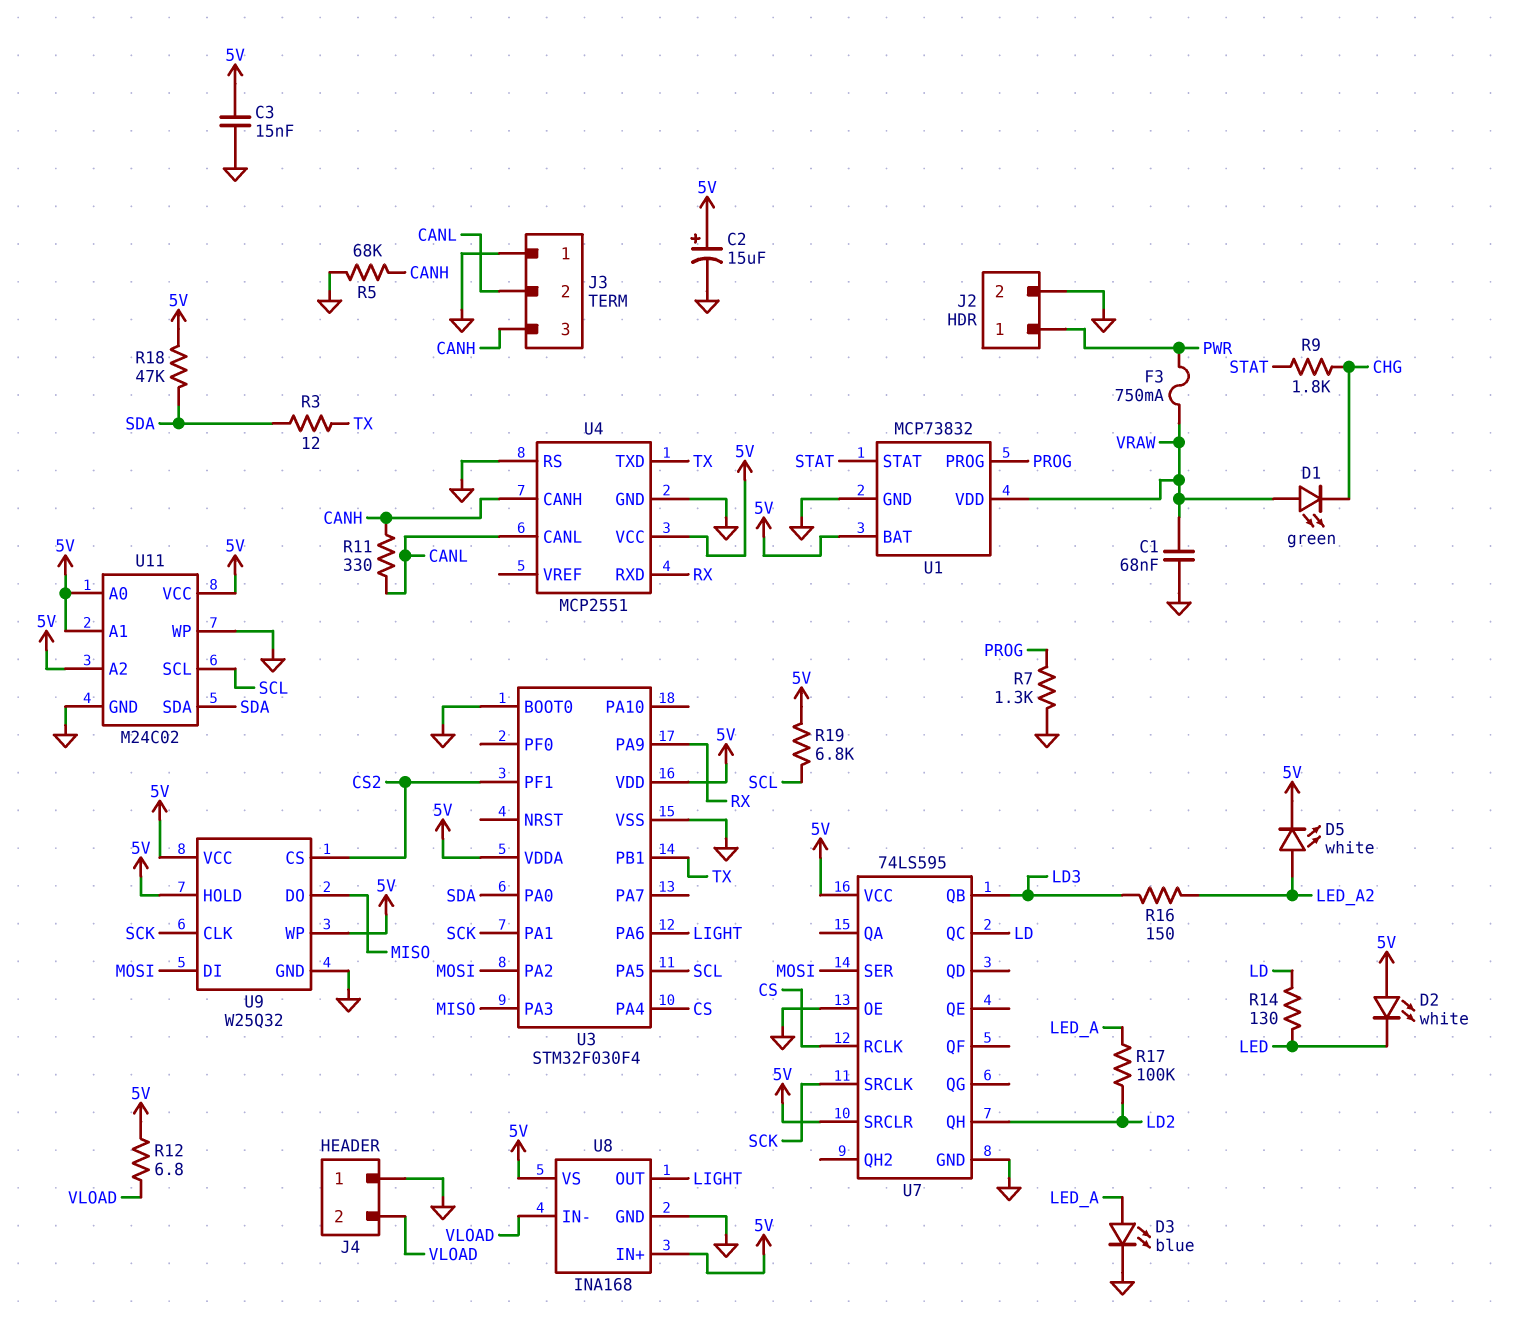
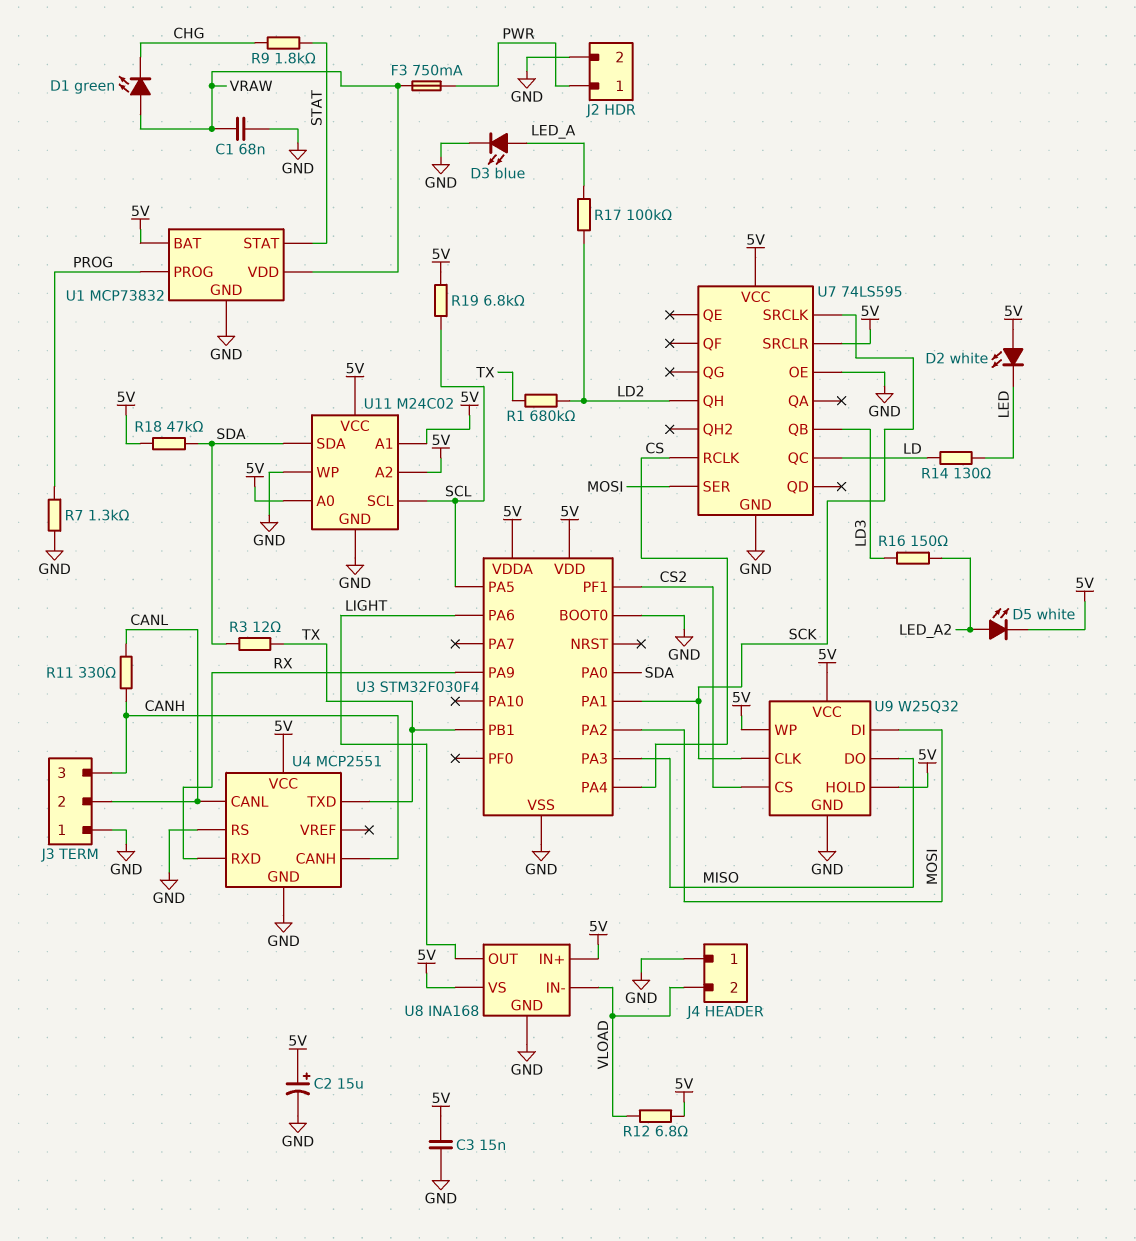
R1: none -> 680k (LD2, TX)
R5: 68k (CANH, GND) -> none

